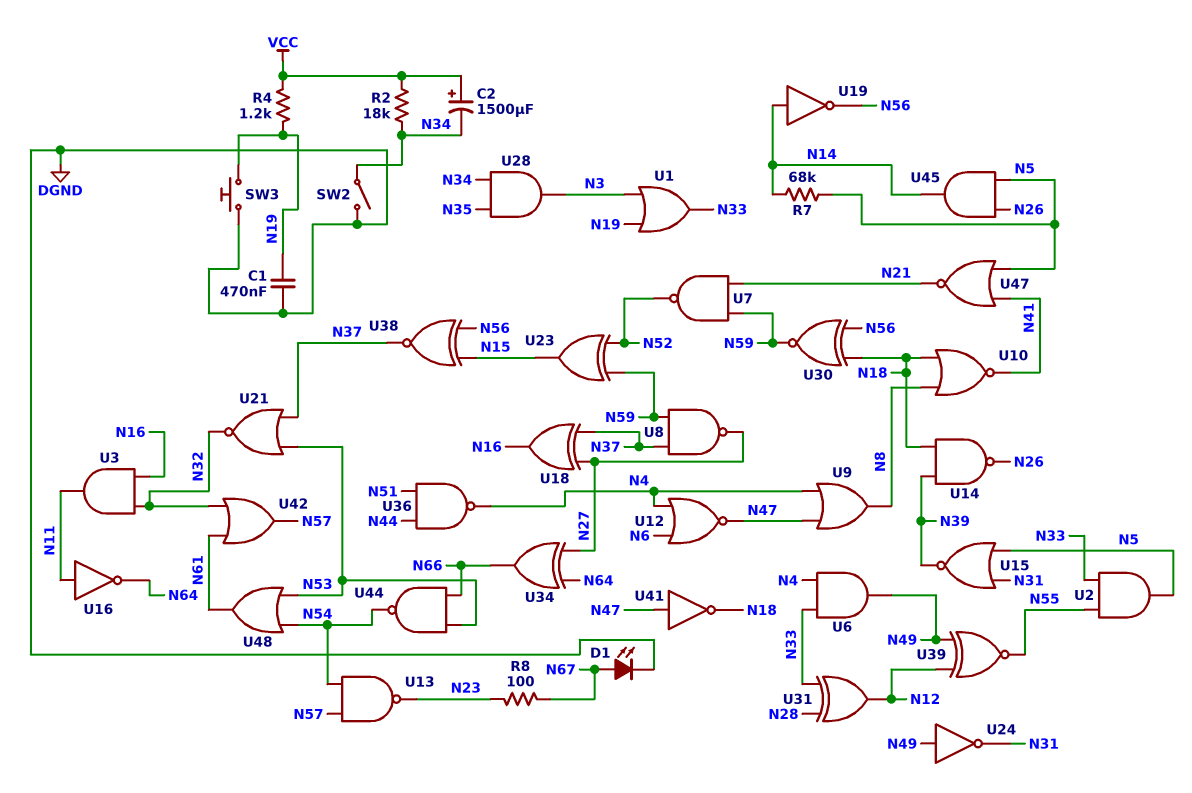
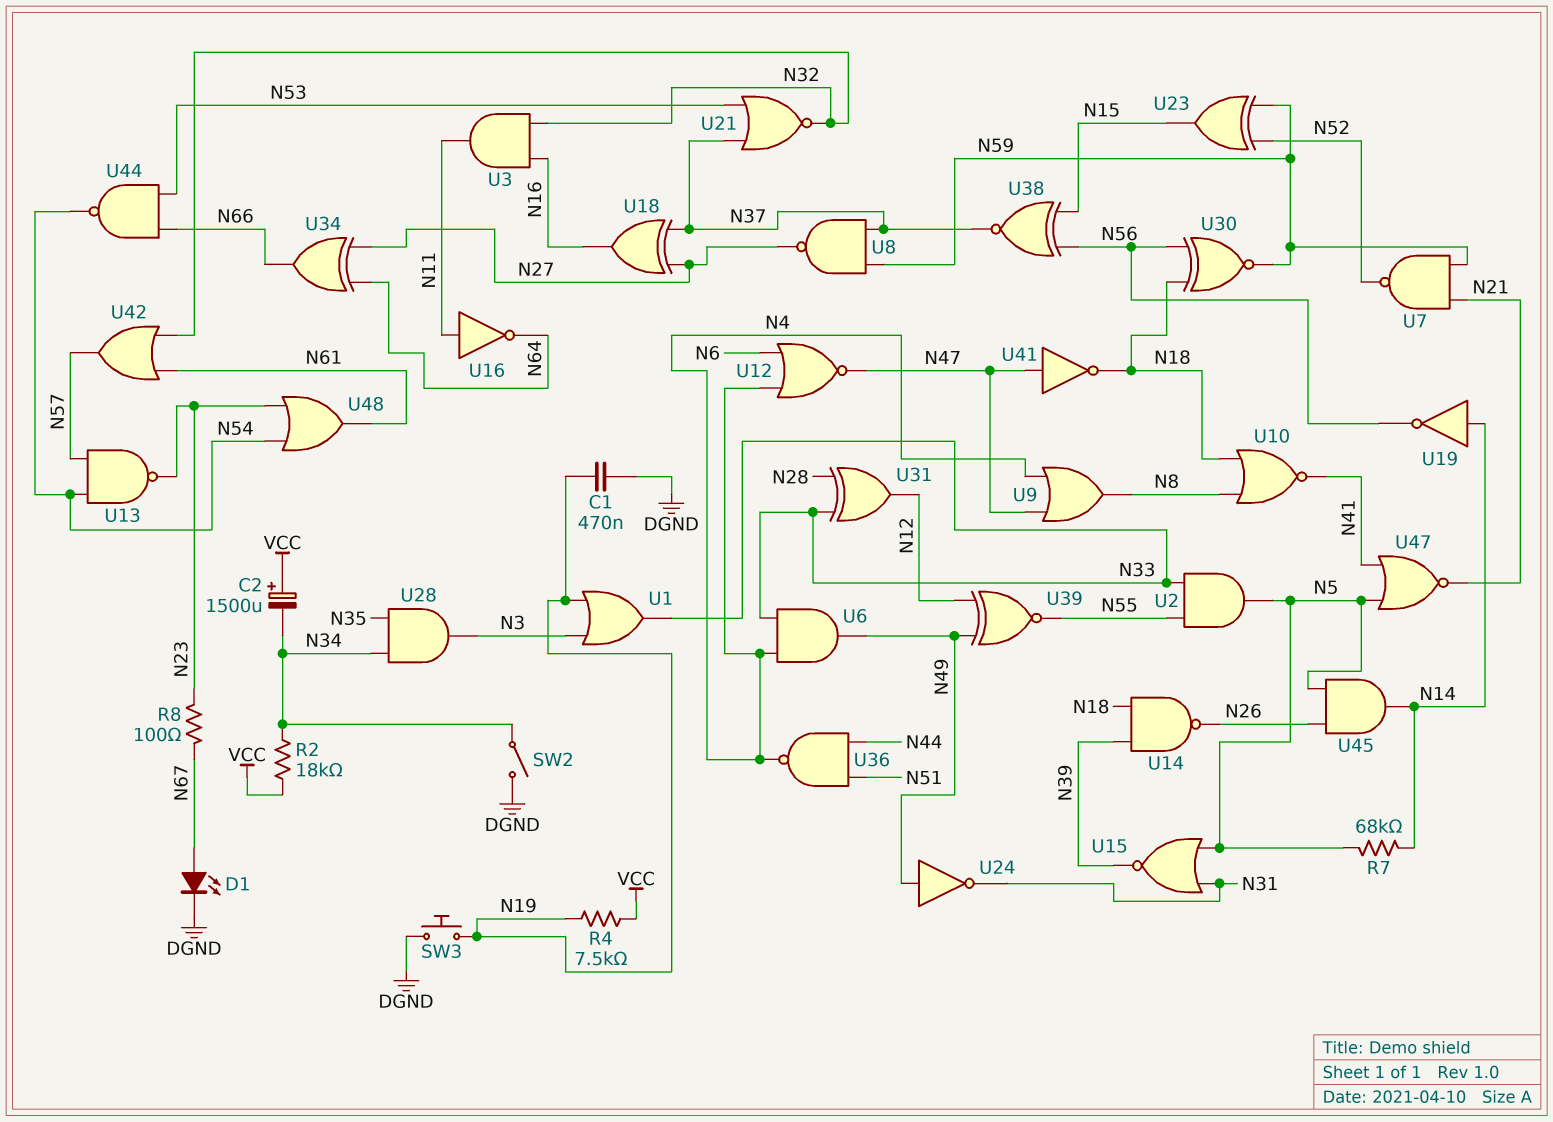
R4: 1.2k (N19, VCC) -> 7.5k (N19, VCC)
U48: OR (in N53, in N54, out N61) -> OR (in N23, in N54, out N61)

